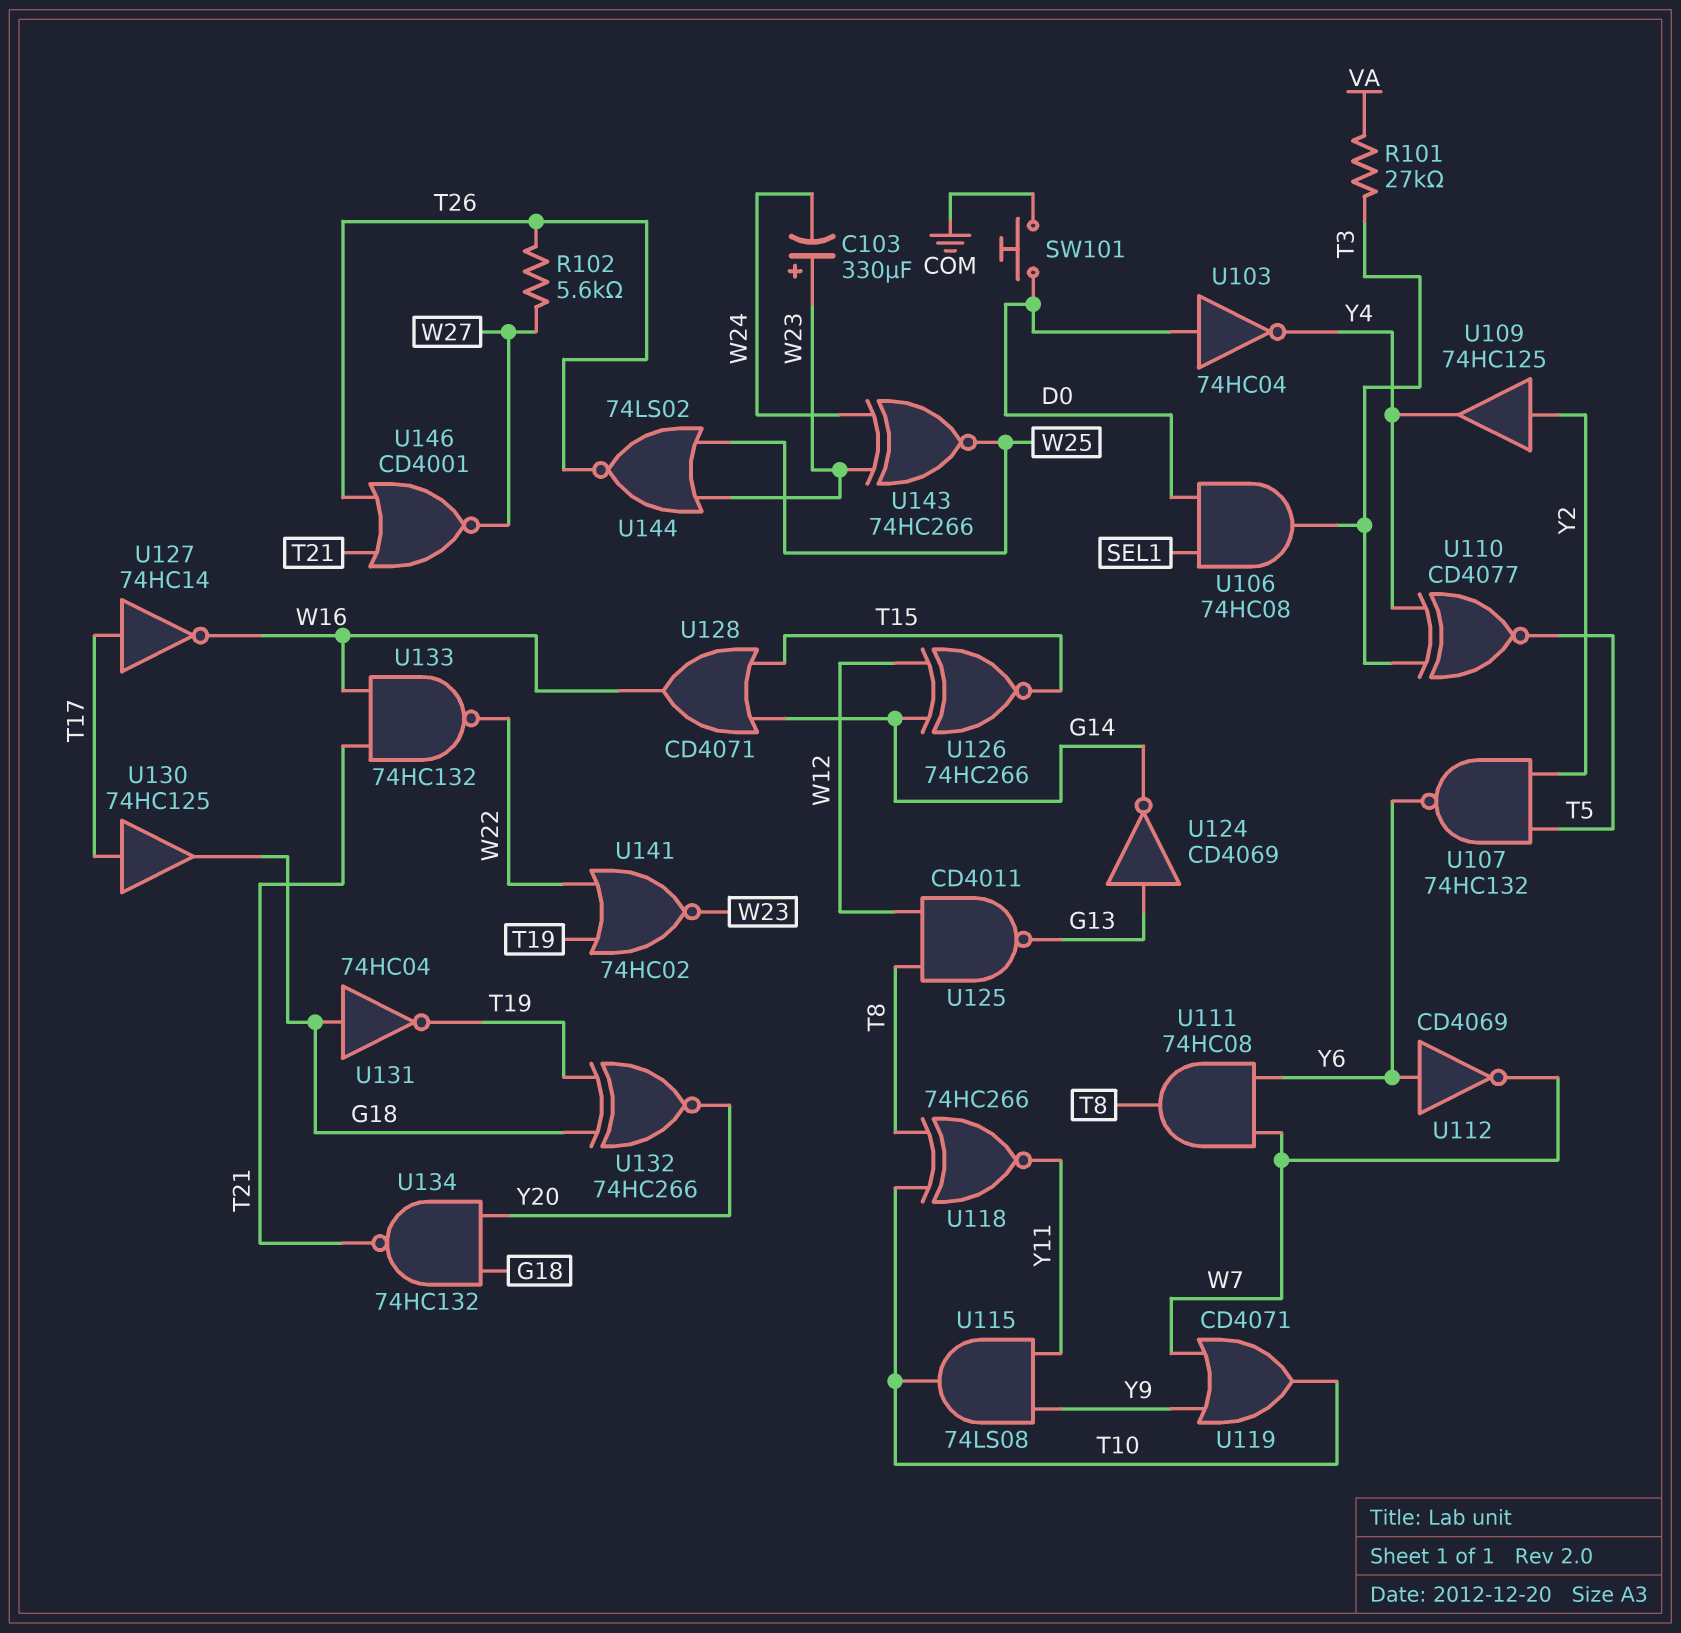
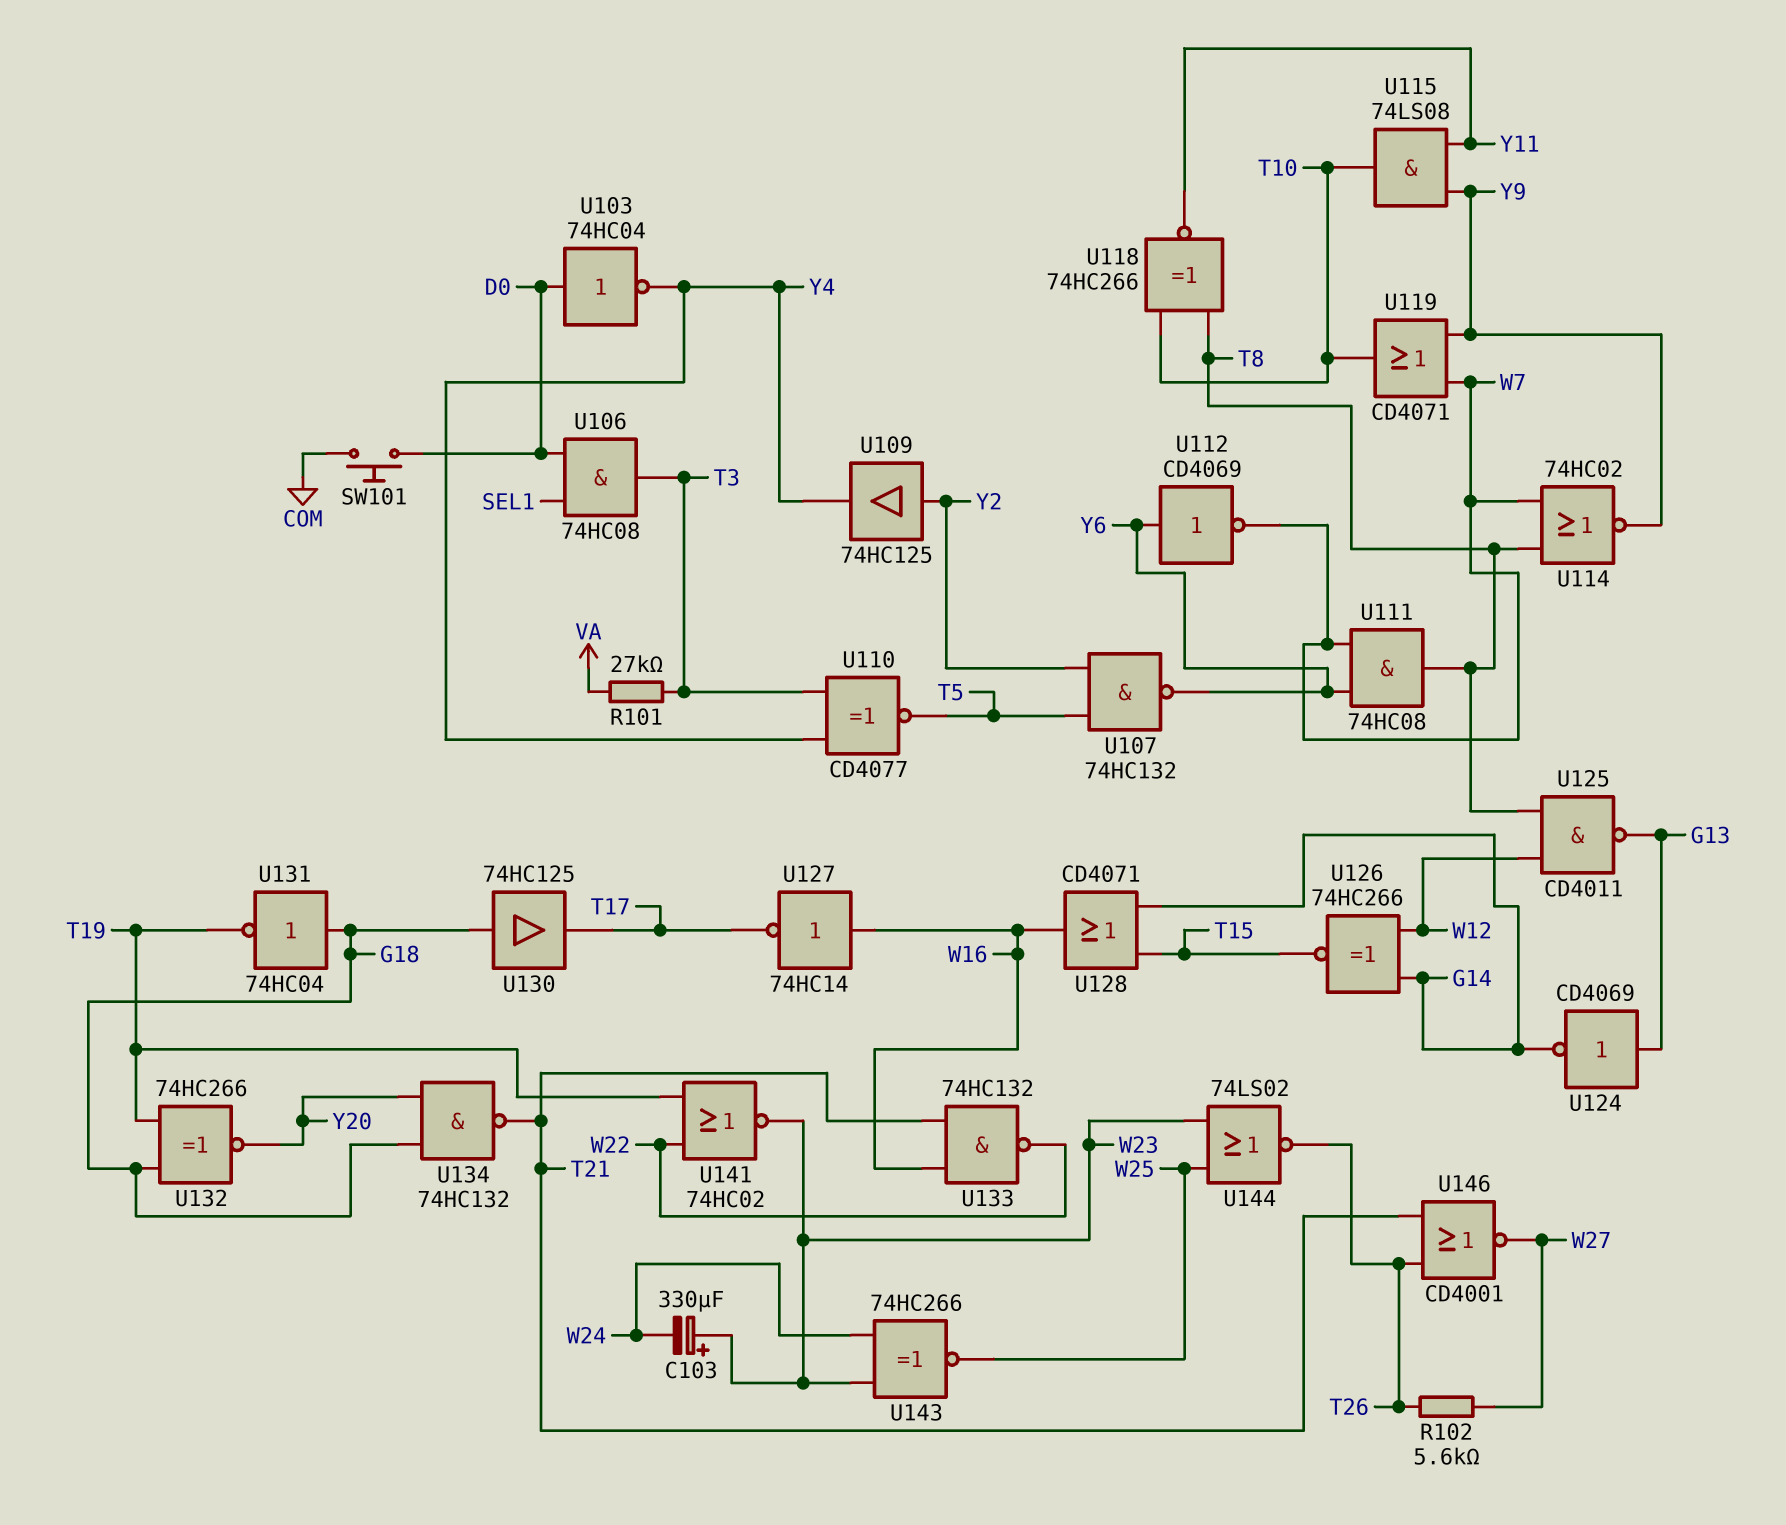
U114: none -> NOR 74HC02 (in T8, in W7, out Y9)
U127: NOT 74HC14 (in T17, out W16) -> NOT 74HC14 (in W16, out T17)
U130: buffer 74HC125 (in T17, out G18) -> buffer 74HC125 (in G18, out T17)

